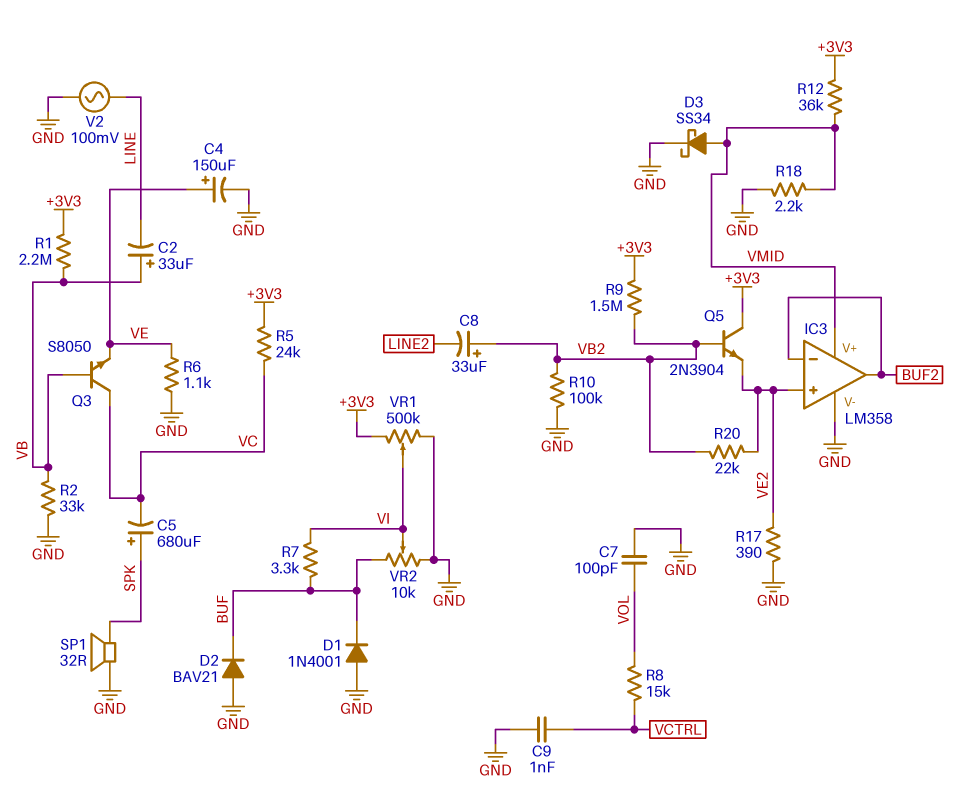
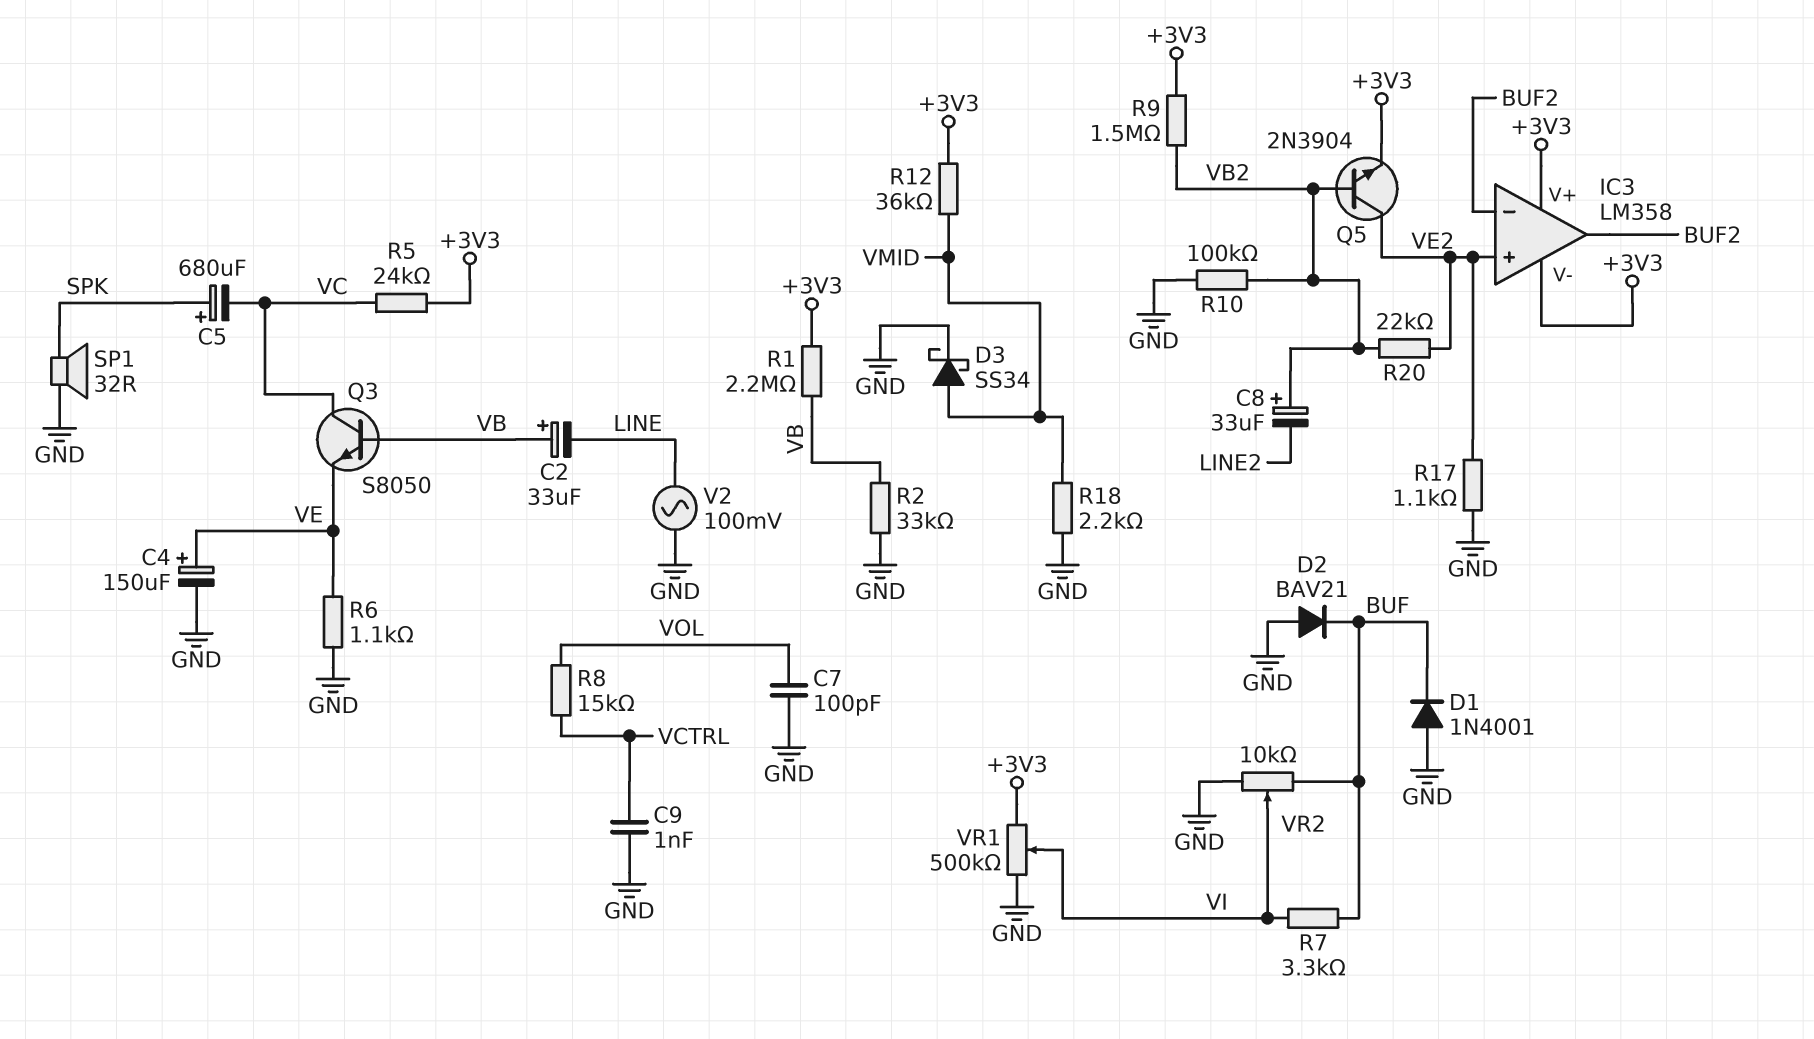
IC3 pin V+: VMID -> +3V3
IC3 pin V-: GND -> +3V3
Q5: NPN 2N3904 (B VB2, C +3V3, E VE2) -> NPN 2N3904 (B VB2, C VE2, E +3V3)
R17: 390 (GND, VE2) -> 1.1k (GND, VE2)

